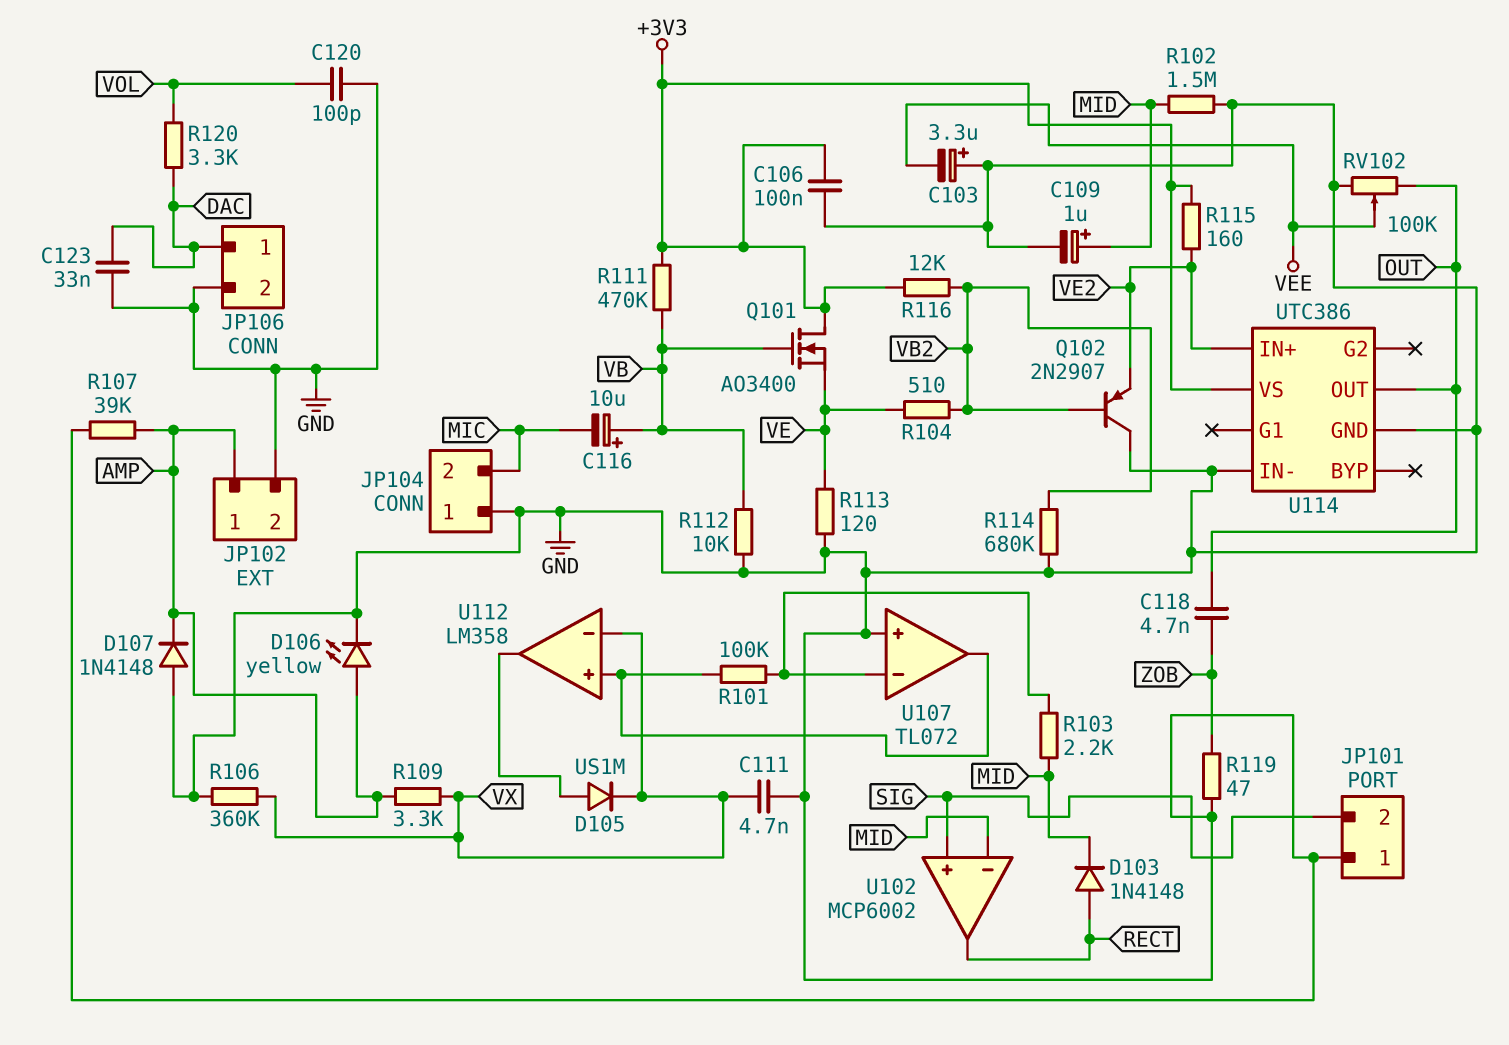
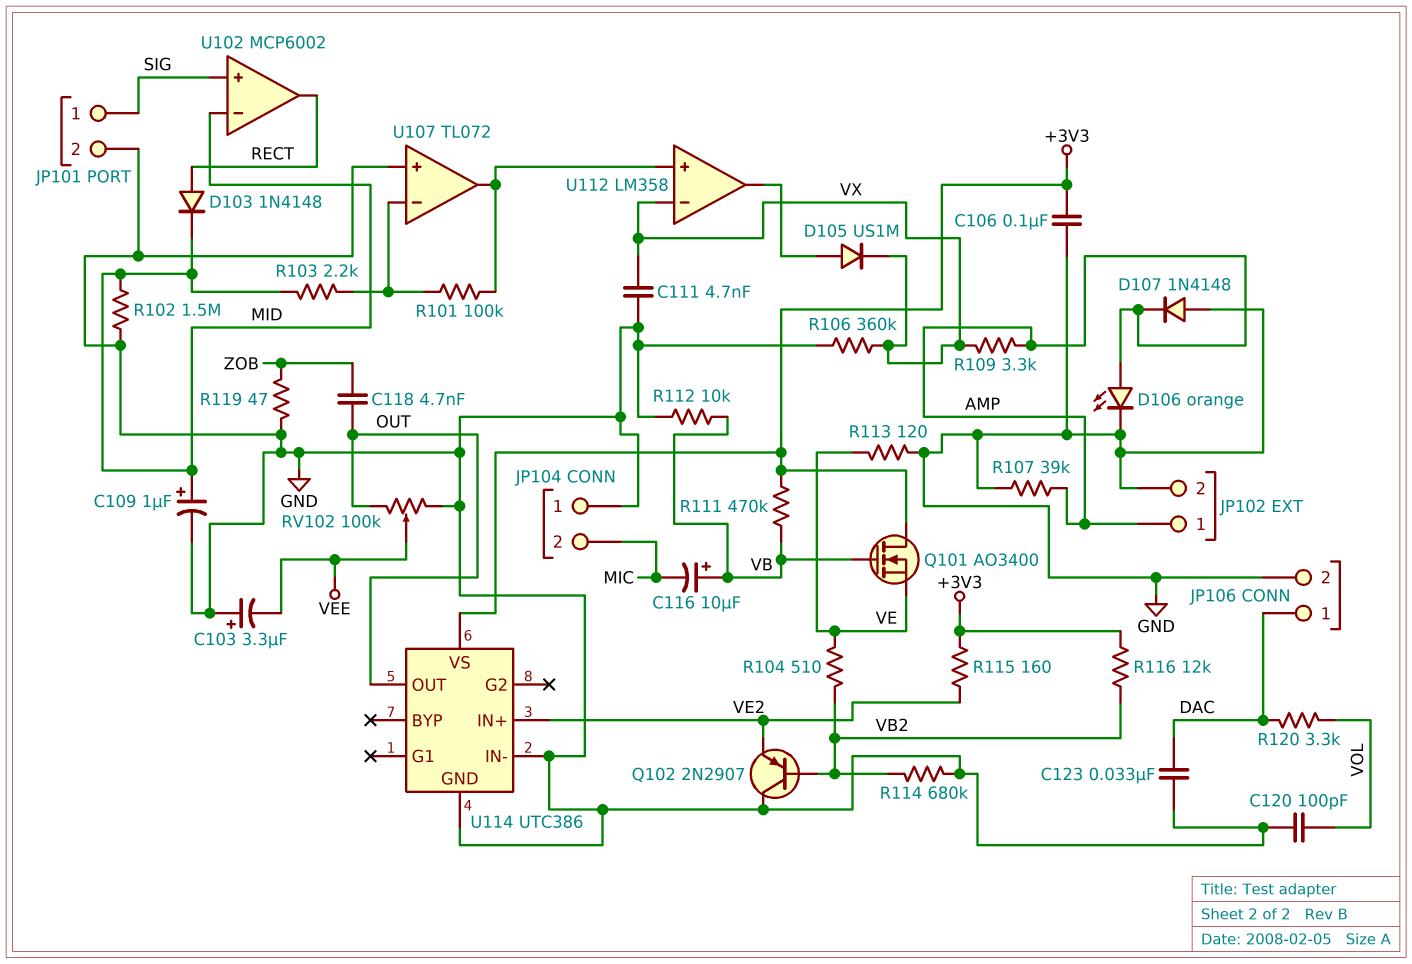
D106: LED yellow (A AMP, K GND) -> LED orange (A AMP, K GND)
JP101 pin 1: GND -> SIG
JP101 pin 2: SIG -> GND

